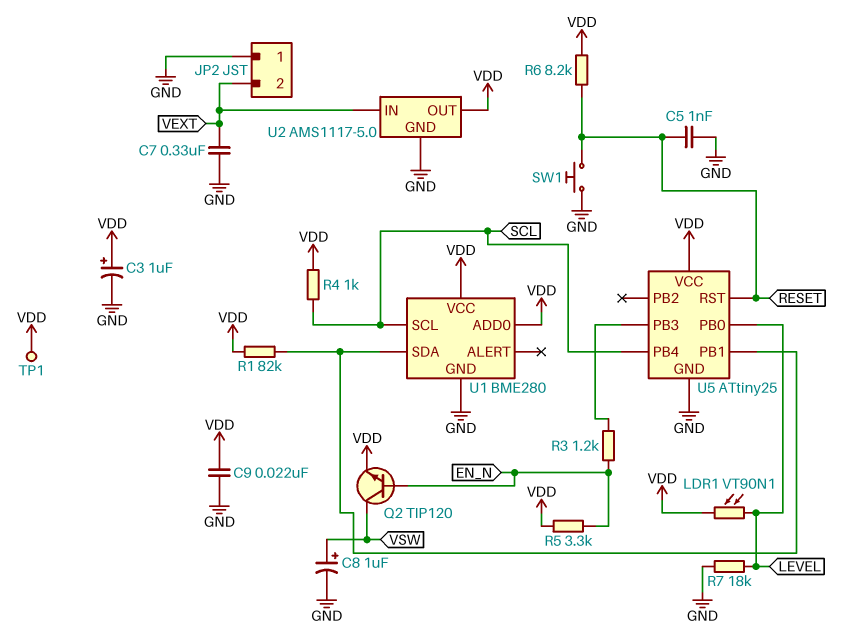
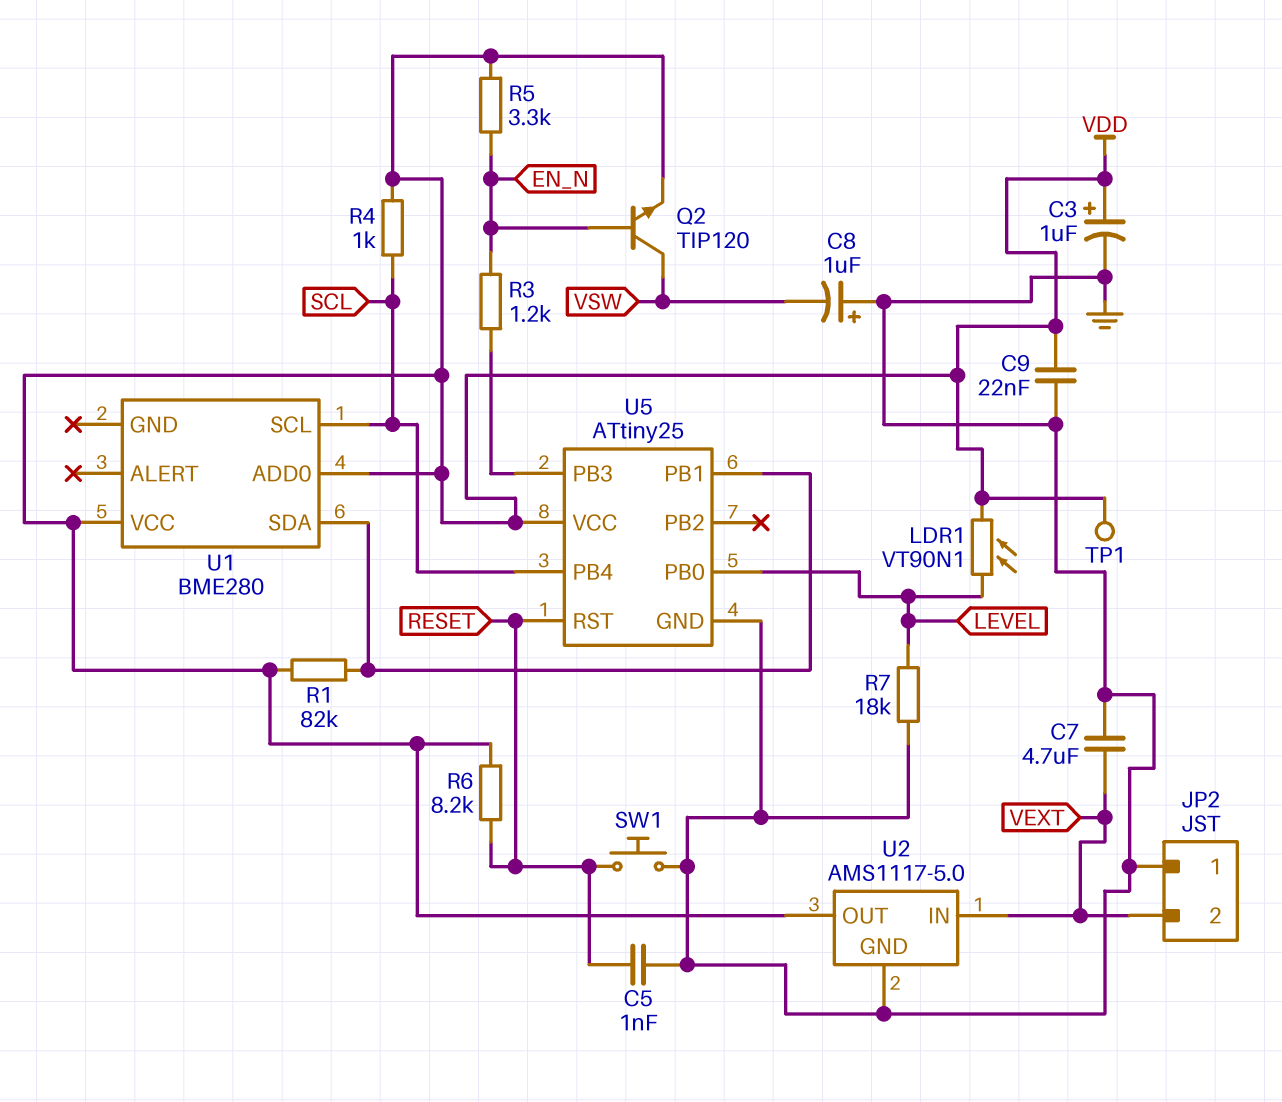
C7: 330nF (GND, VEXT) -> 4.7uF (GND, VEXT)
C8: 1uF (plus VSW, minus GND) -> 1uF (plus GND, minus VSW)
U1 pin GND: GND -> none

